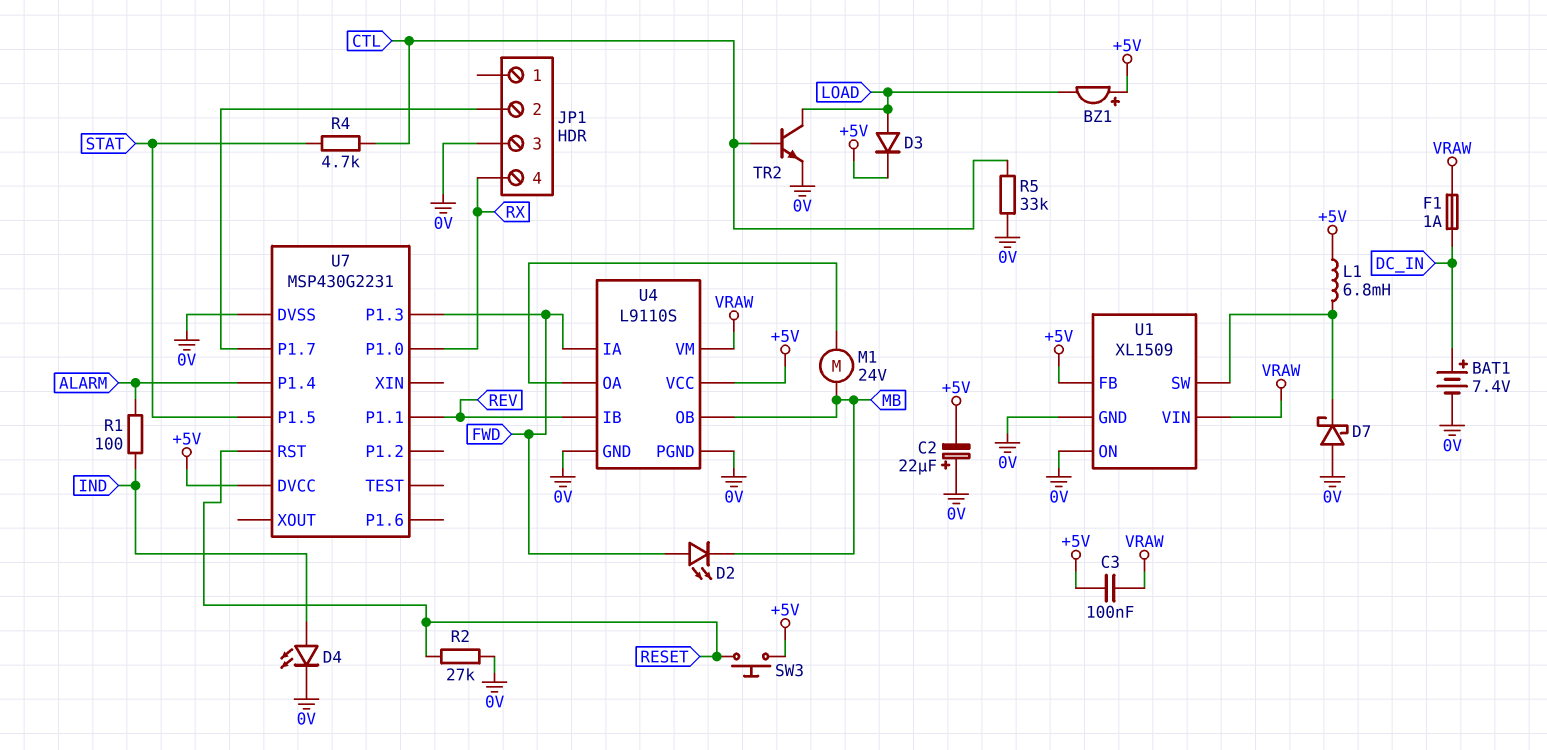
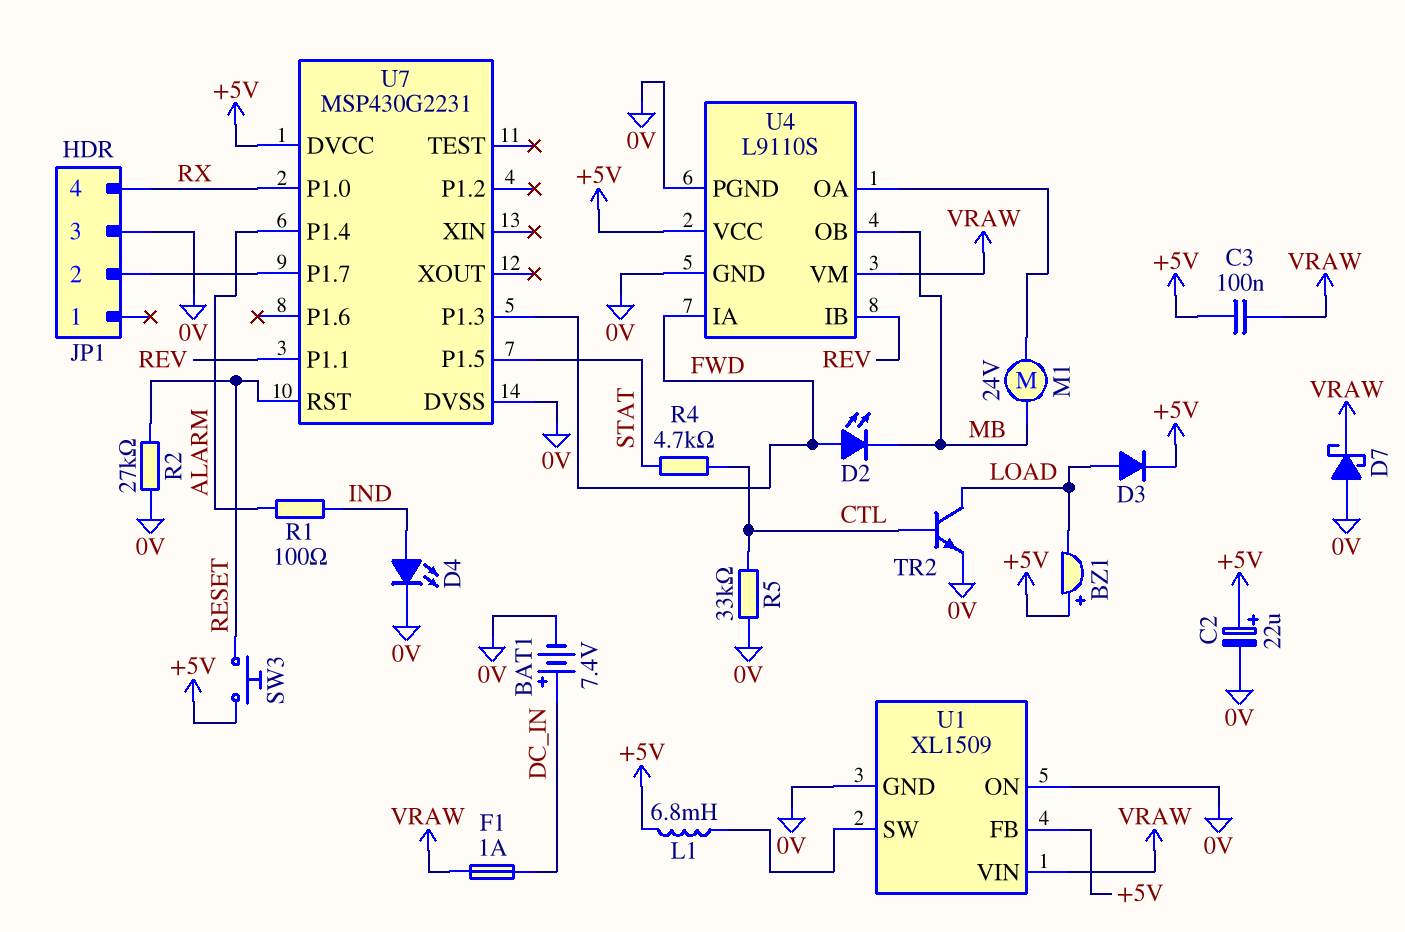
C2: 22uF (plus 0V, minus +5V) -> 22uF (plus +5V, minus 0V)
D7: schottky (A 0V, K U1/SW) -> schottky (A 0V, K VRAW)

